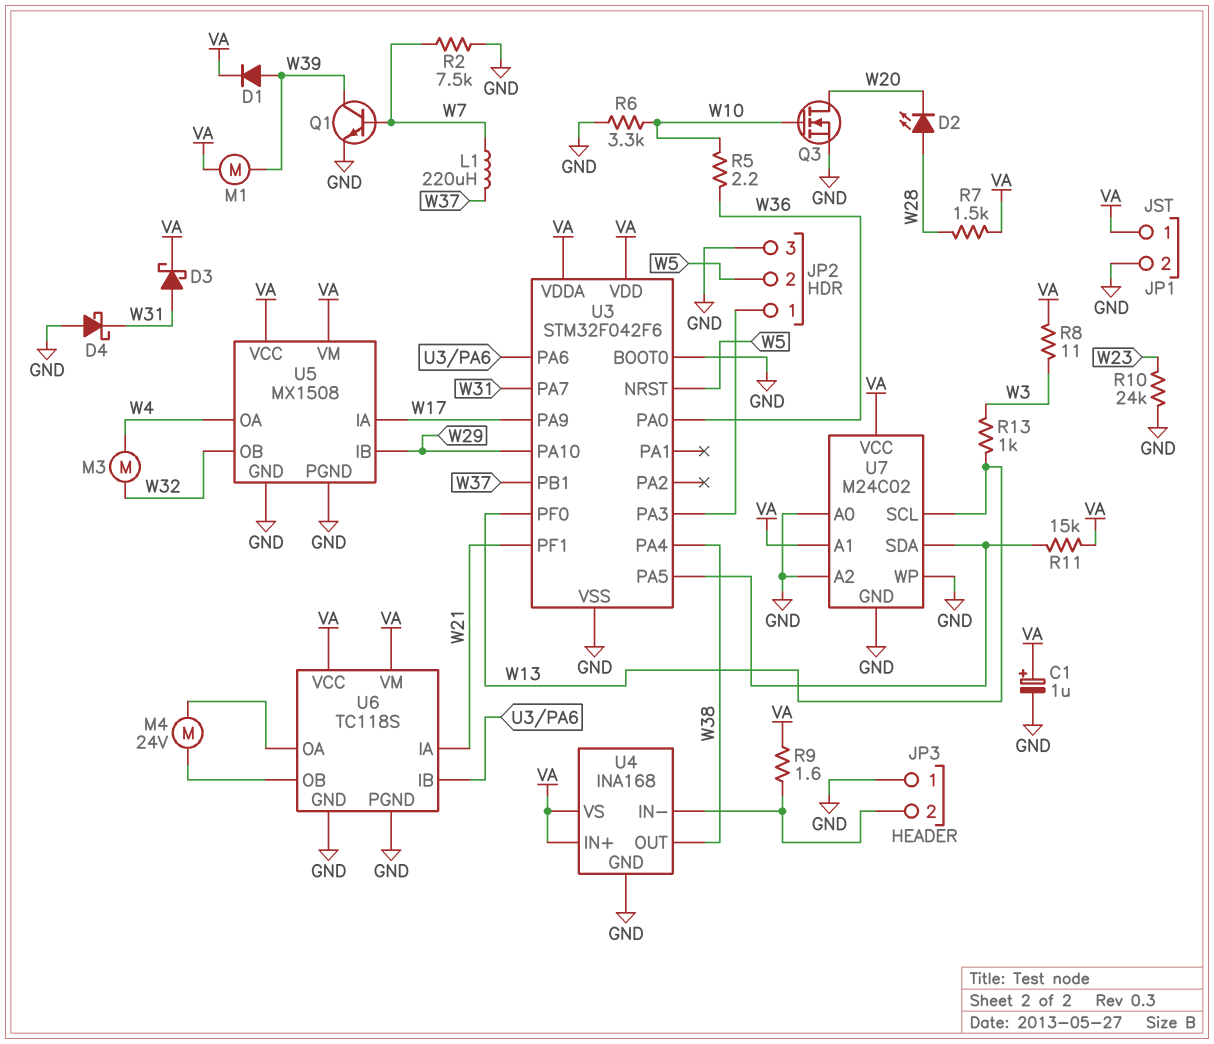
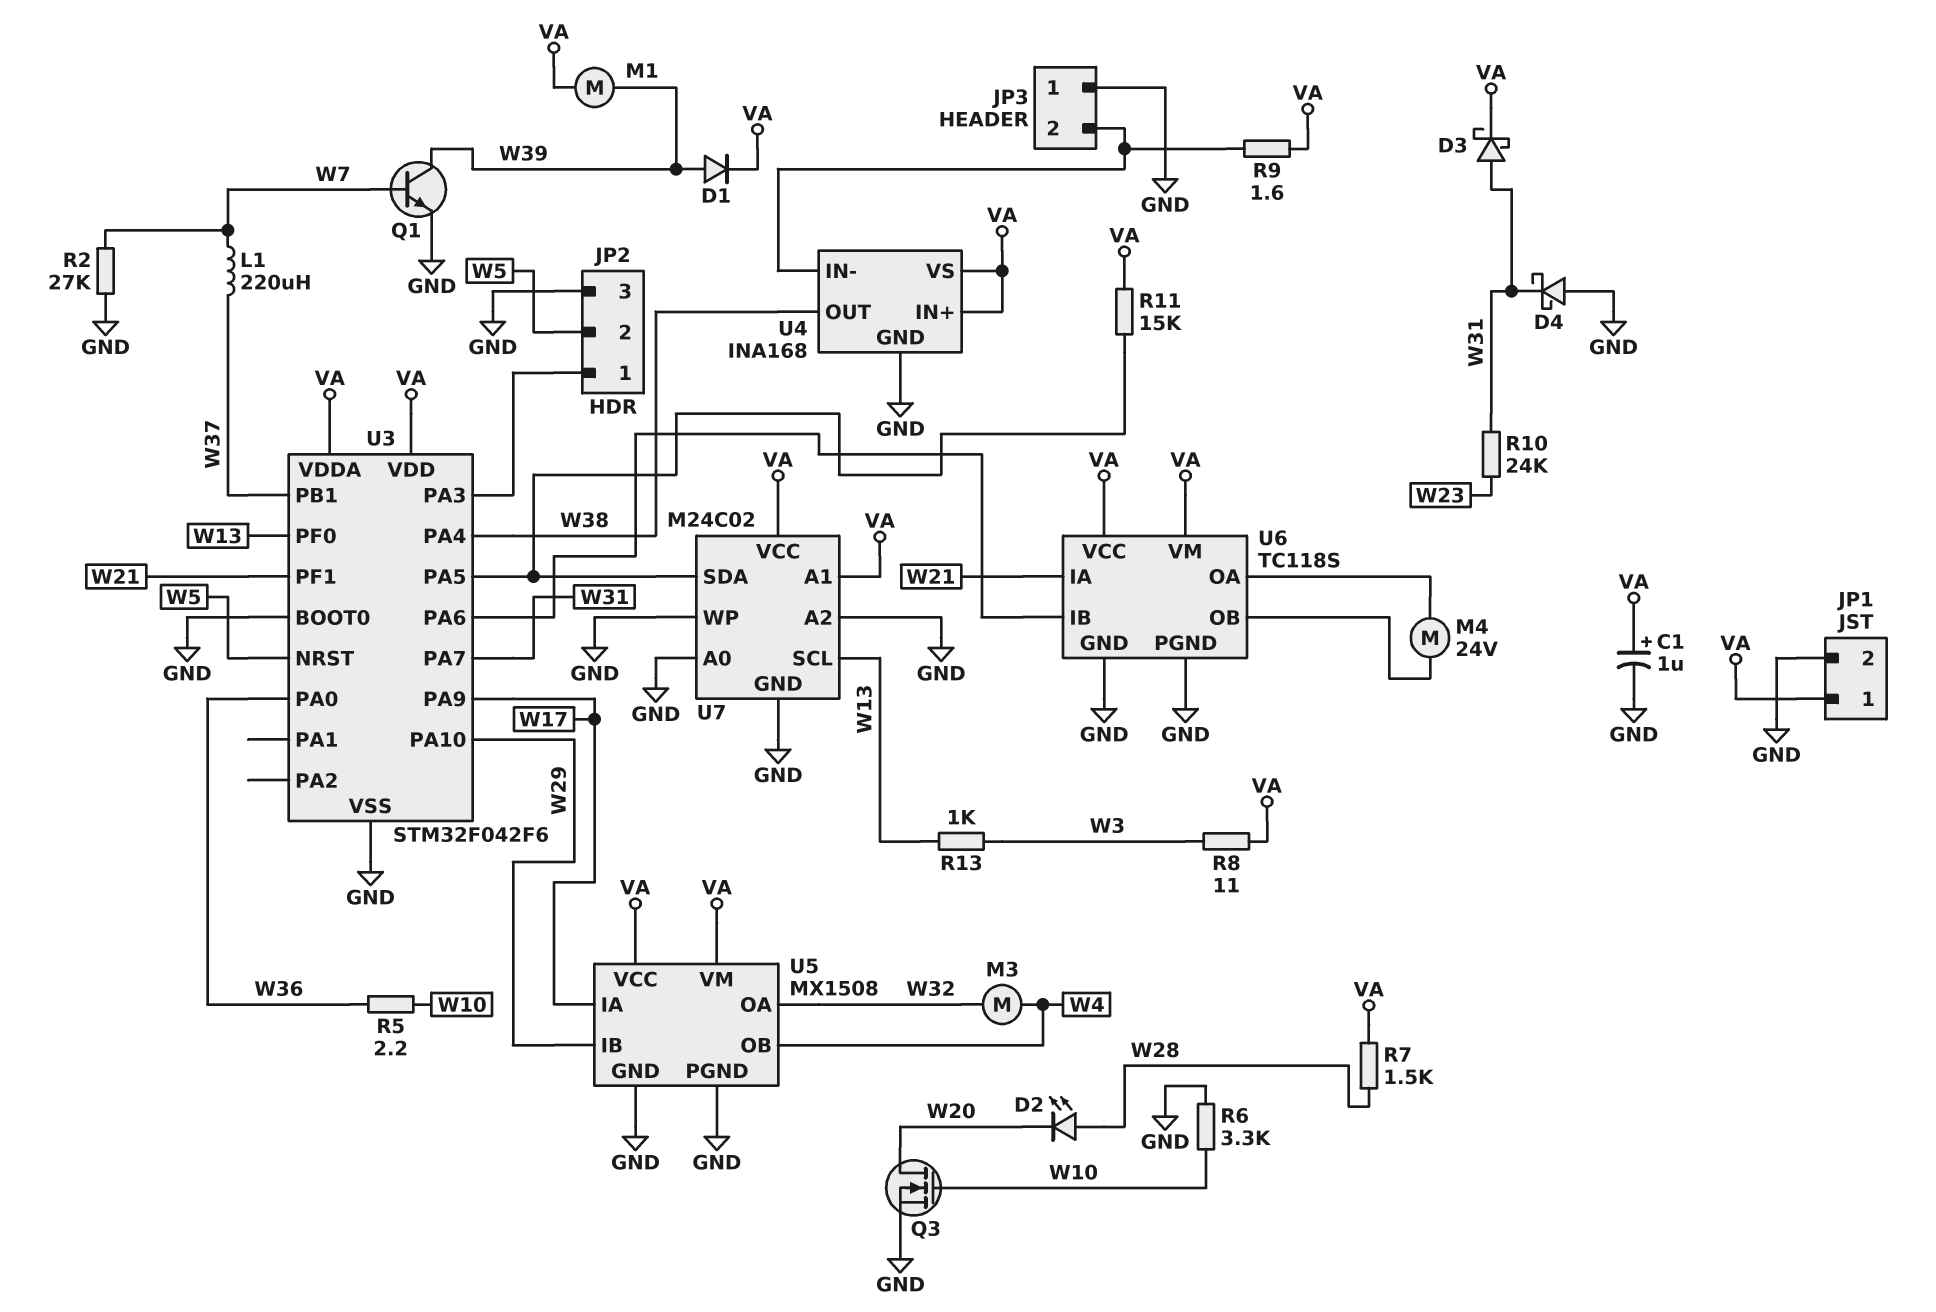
R2: 7.5k (GND, W7) -> 27k (GND, W7)
R10: 24k (GND, W23) -> 24k (W23, W31)
U5 pin OA: W4 -> W32
U5 pin OB: W32 -> W4

